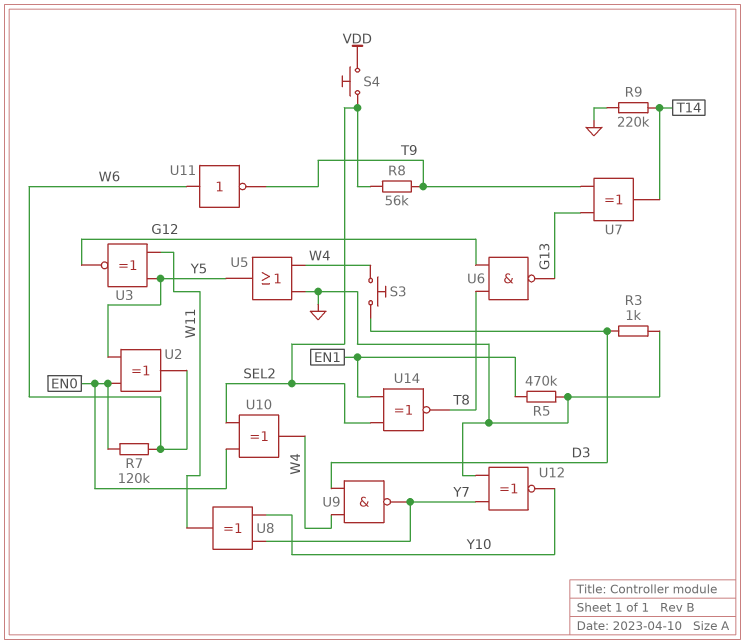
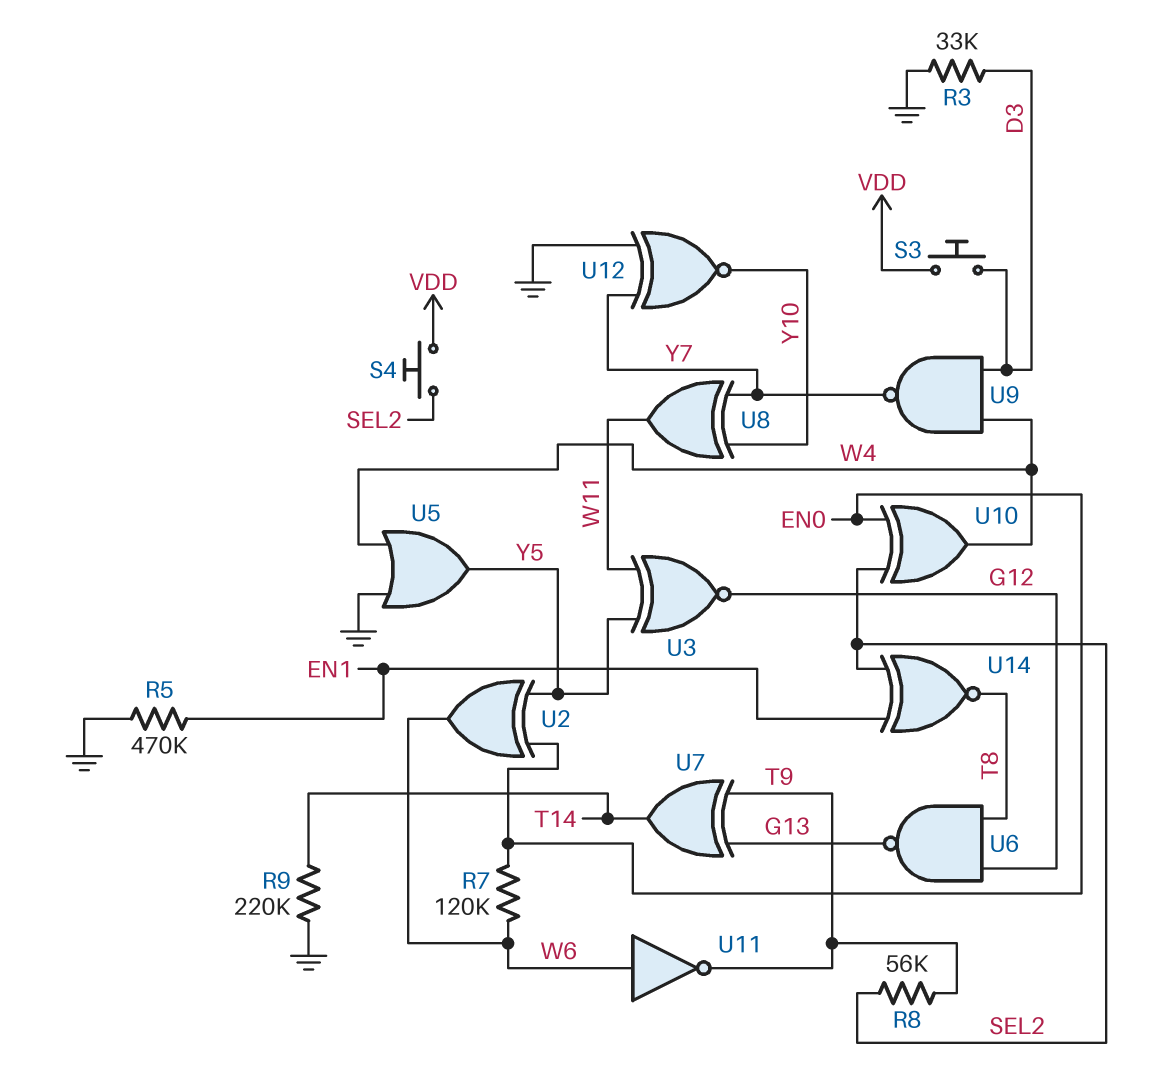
R3: 1k (D3, GND) -> 33k (D3, GND)
S3: button (D3, W4) -> button (D3, VDD)

